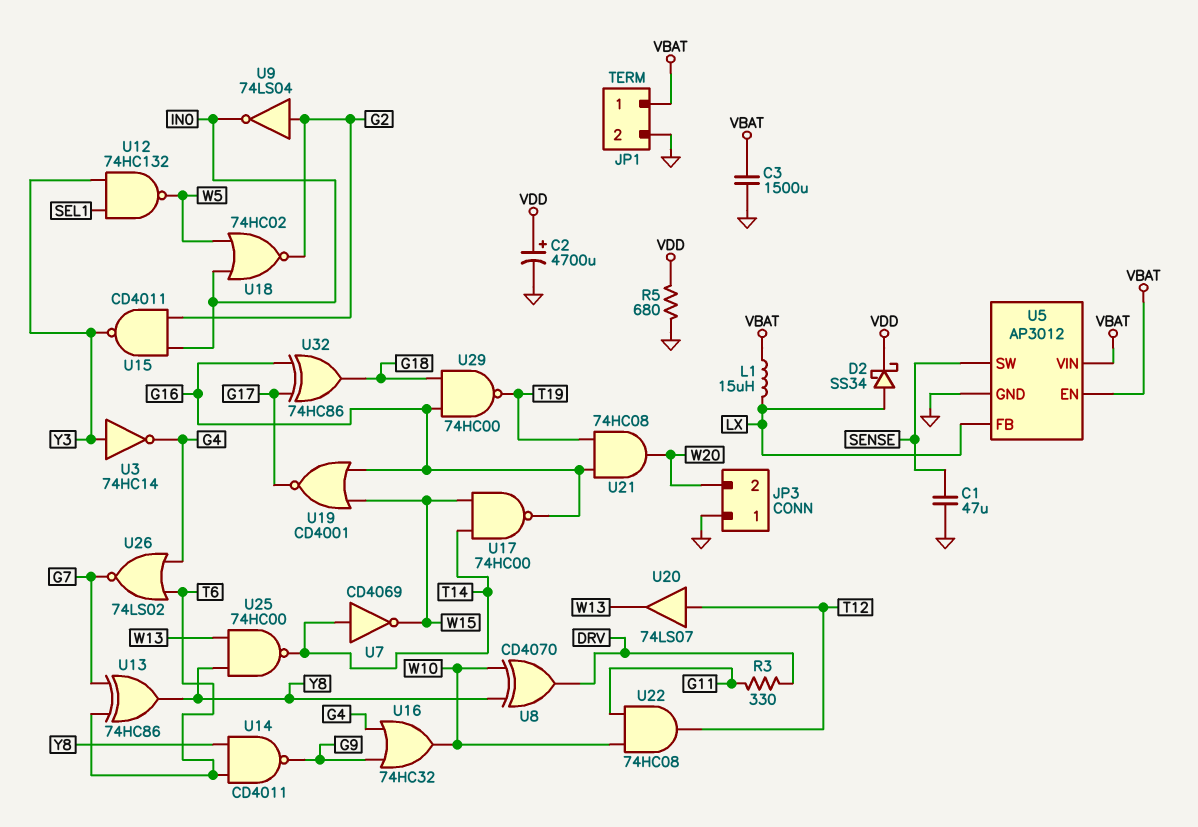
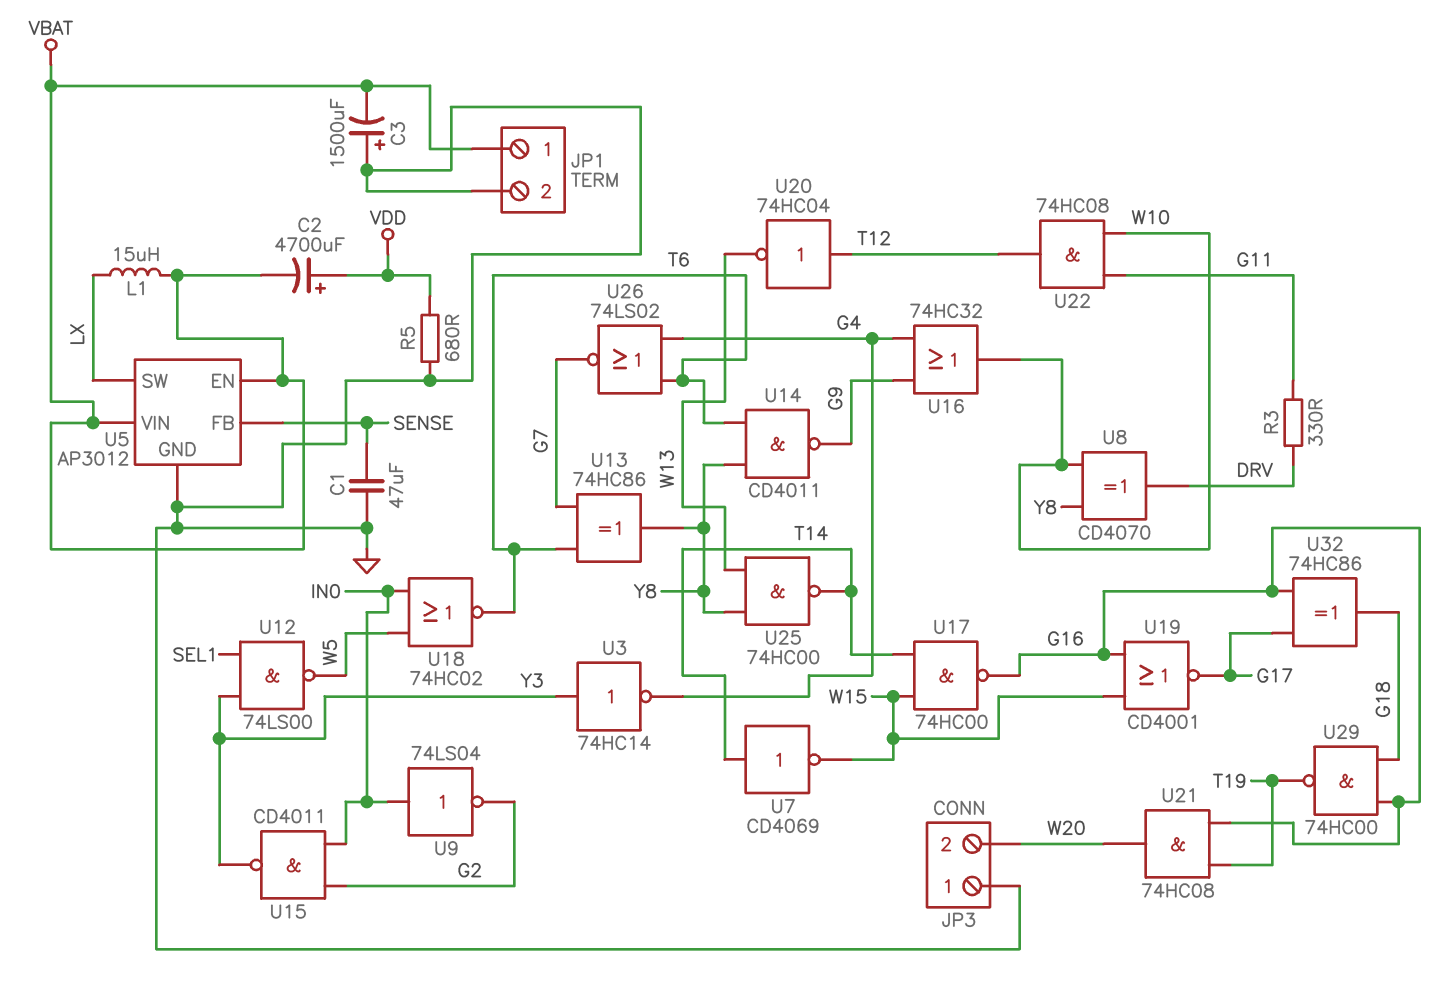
C2: 4700uF (plus VDD, minus GND) -> 4700uF (plus VDD, minus VBAT)
C3: 1500uF (GND, VBAT) -> 1500uF (plus GND, minus VBAT)
D2: schottky SS34 (A LX, K VDD) -> none
U5 pin FB: LX -> SENSE
U5 pin SW: SENSE -> LX
U9: NOT 74LS04 (in G2, out IN0) -> NOT 74LS04 (in IN0, out G2)
U12: NAND 74HC132 (in SEL1, in Y3, out W5) -> NAND 74LS00 (in SEL1, in Y3, out W5)
U18: NOR 74HC02 (in IN0, in W5, out G2) -> NOR 74HC02 (in IN0, in W5, out T6)
U20: buffer 74LS07 (in T12, out W13) -> NOT 74HC04 (in T12, out W13)

